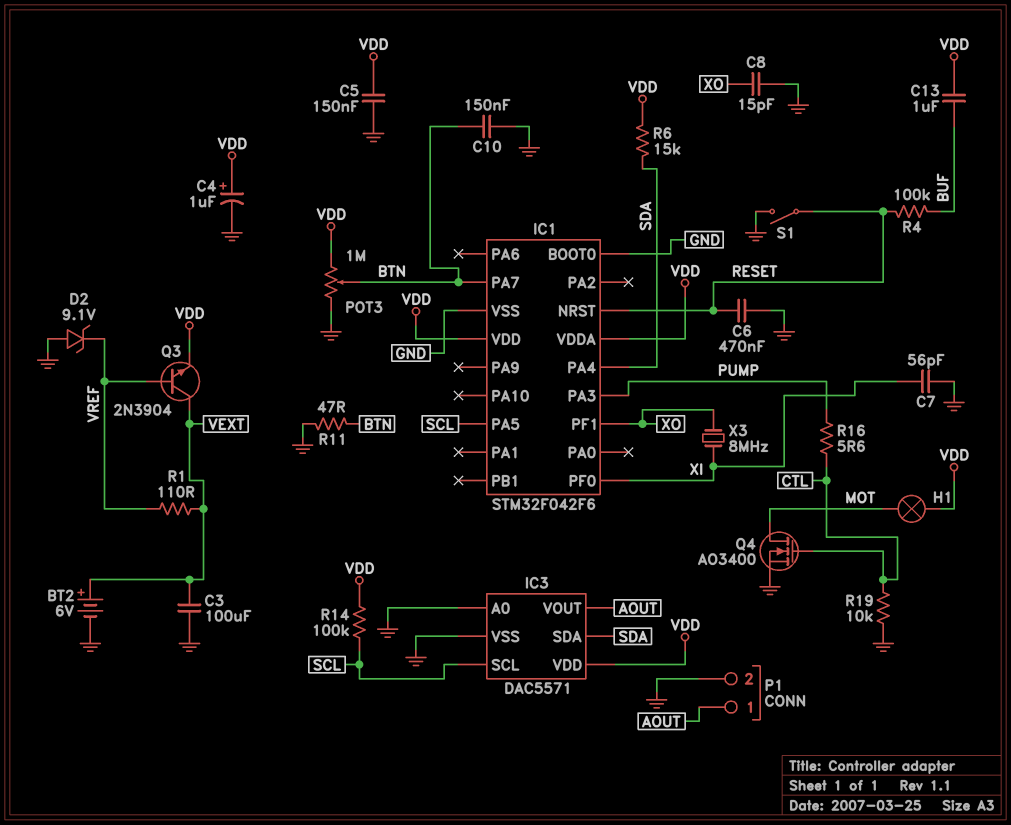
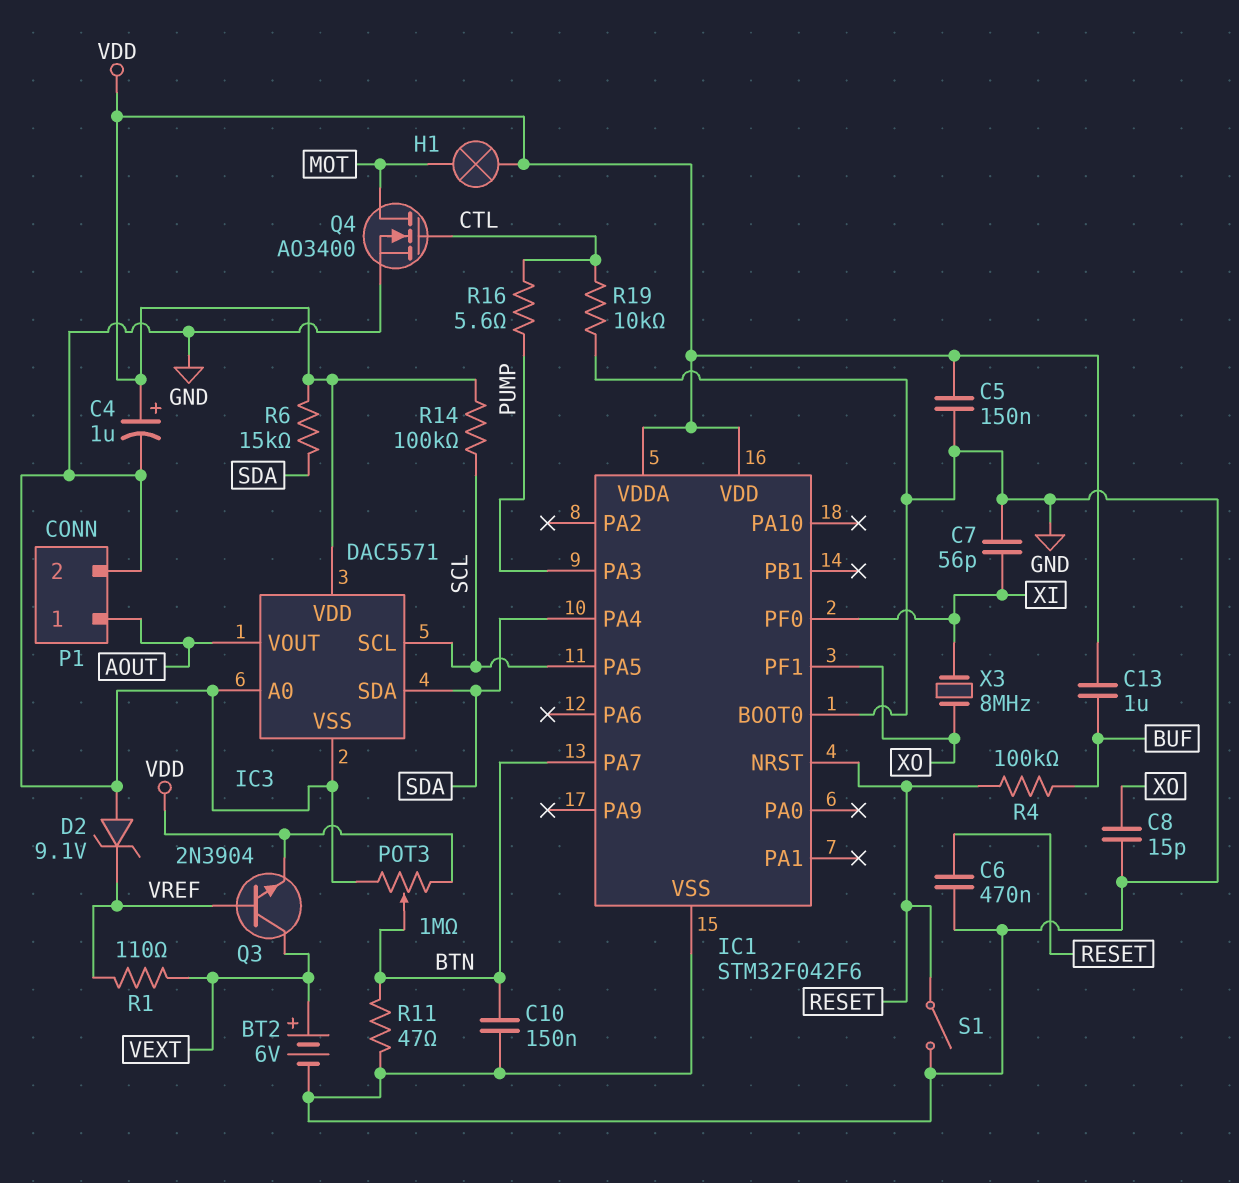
C3: 100uF (GND, VEXT) -> none

